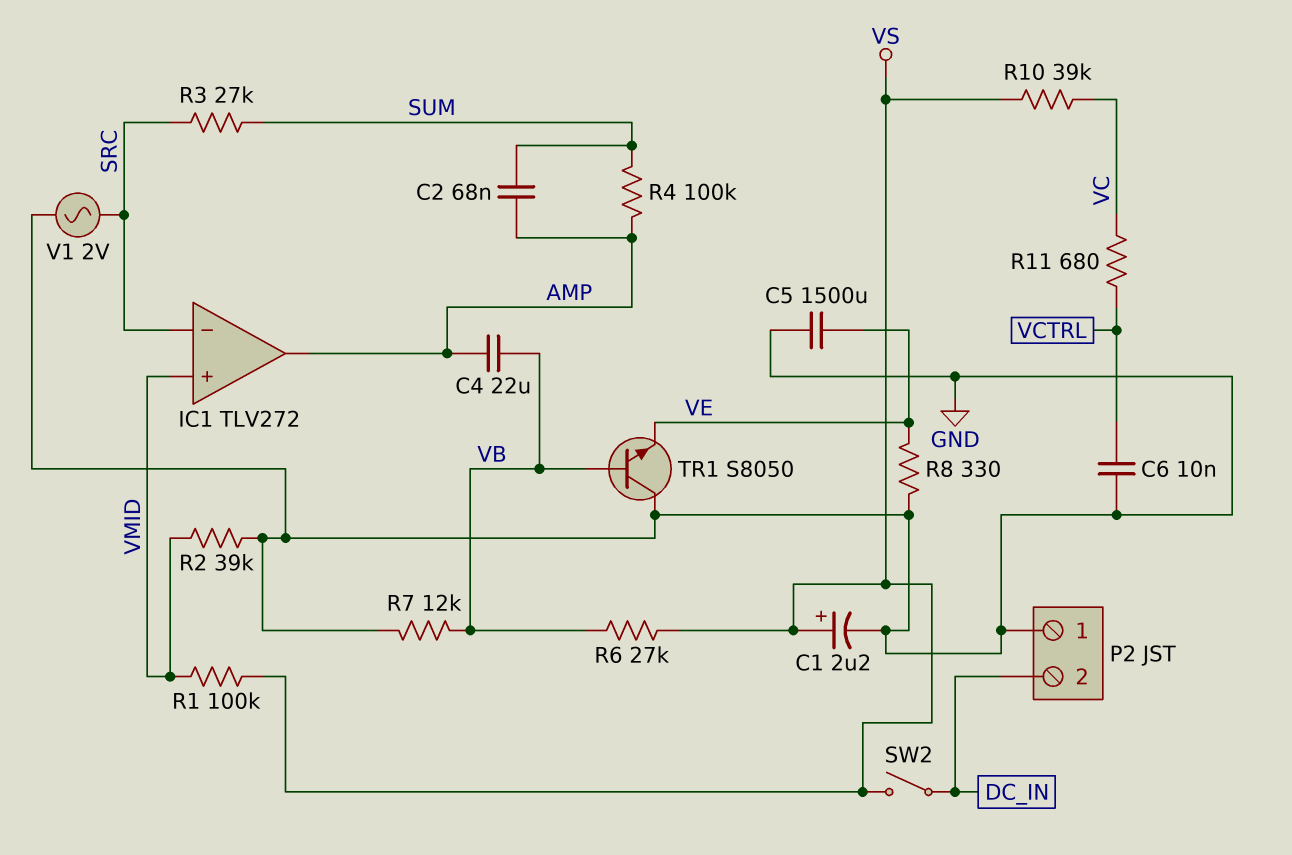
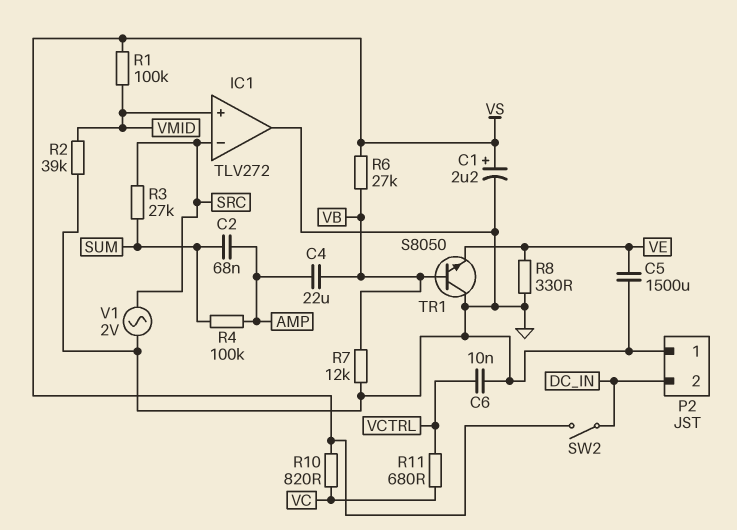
IC1 pin out: AMP -> GND
R10: 39k (VC, VS) -> 820 (VC, VS)

